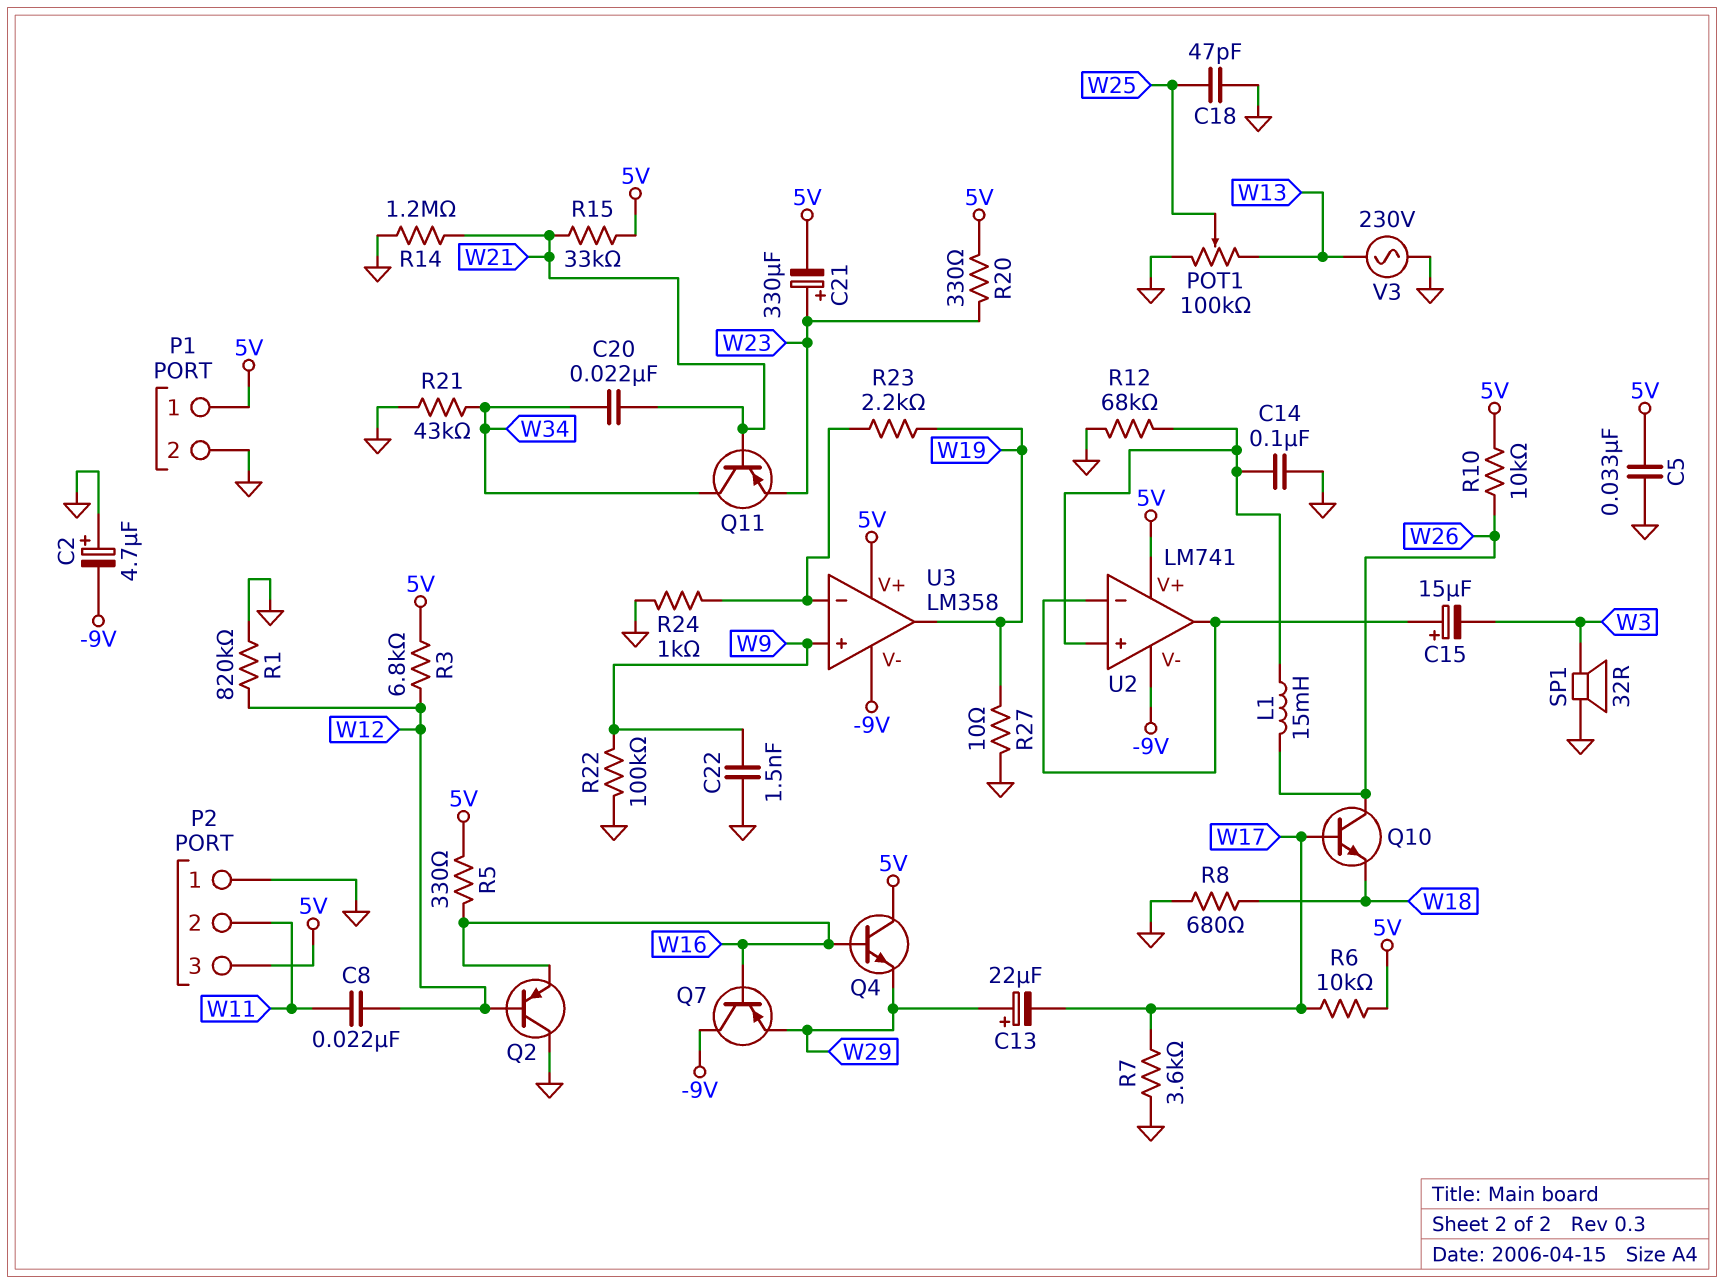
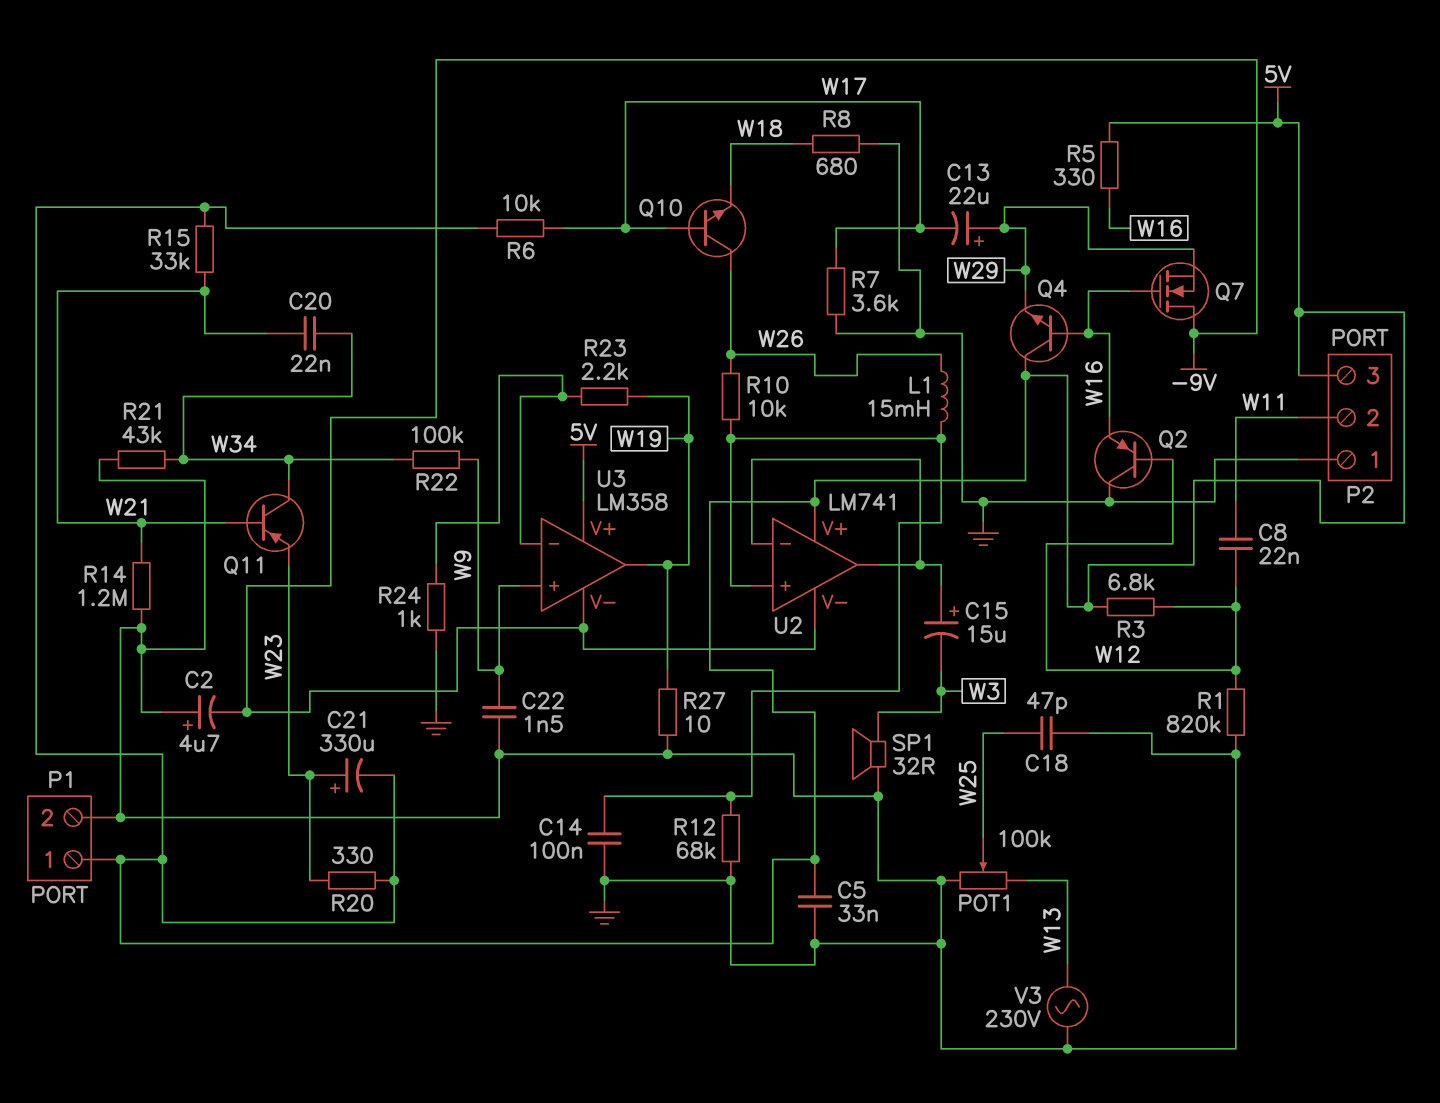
Q7: PNP (B W16, C -9V, E W29) -> NMOS (G W16, D -9V, S W29)
R10: 10k (5V, W26) -> 10k (U2/in+, W26)
R22: 100k (GND, W9) -> 100k (W9, W34)

